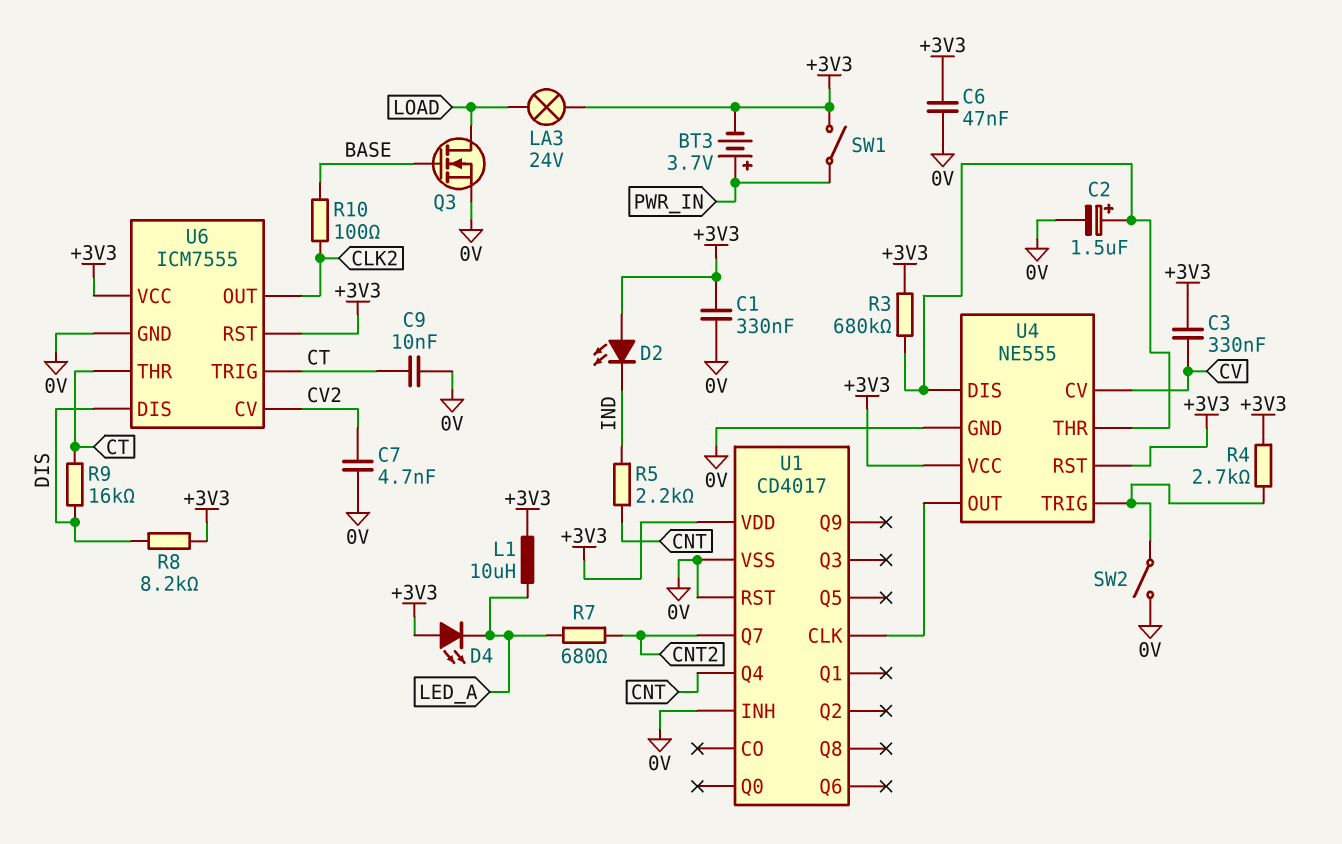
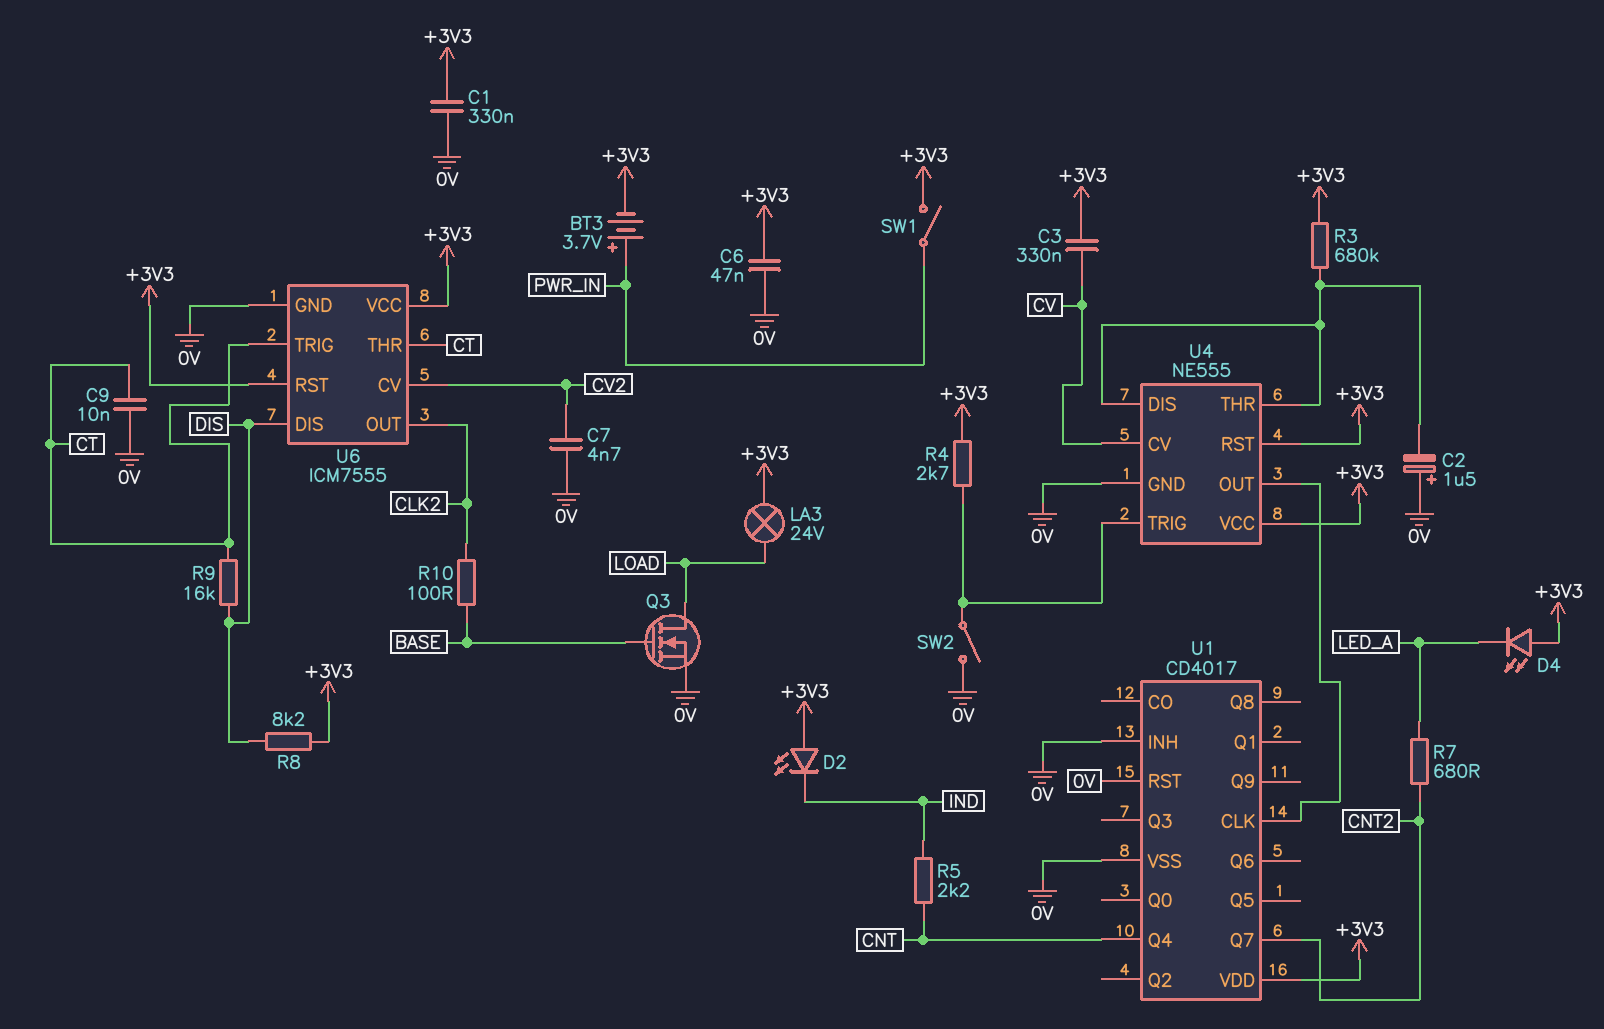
C2: 1.5uF (plus U4/DIS, minus 0V) -> 1.5uF (plus 0V, minus U4/DIS)
L1: 10uH (+3V3, LED_A) -> none

